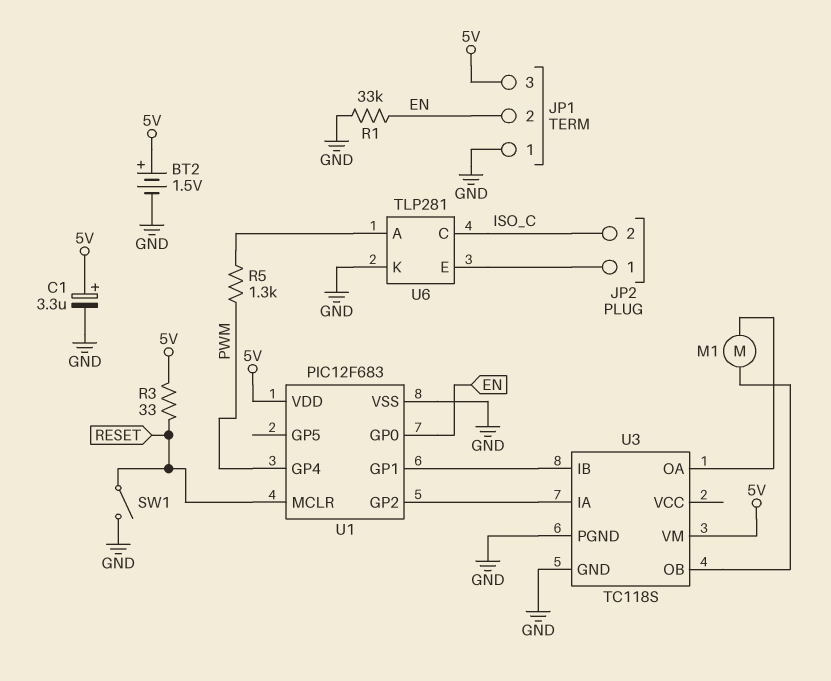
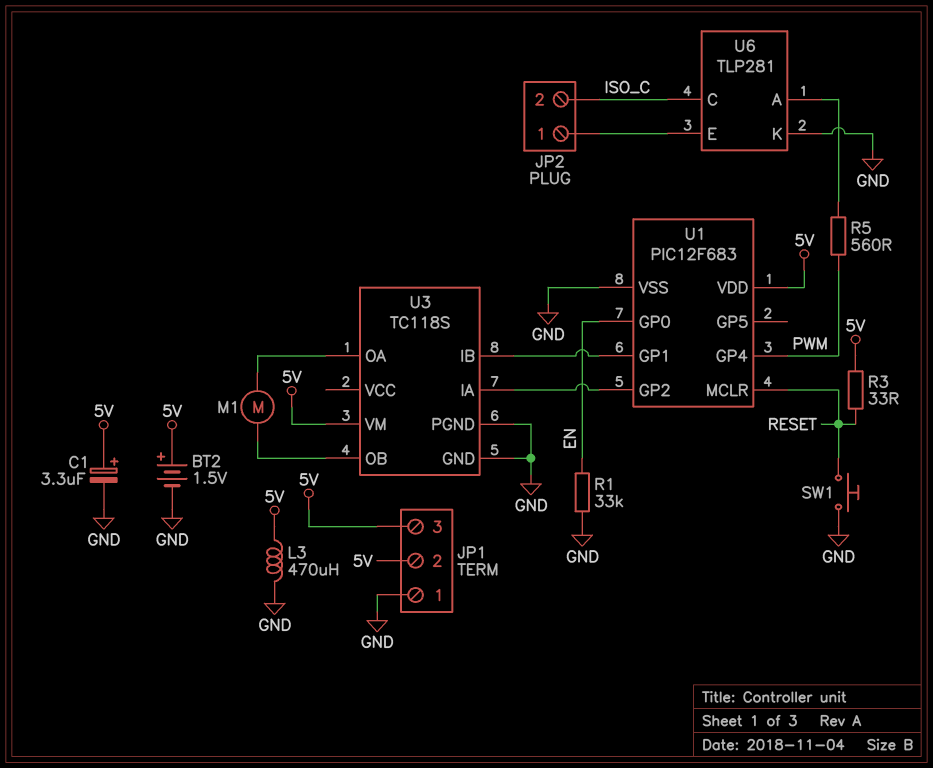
JP1 pin 2: EN -> 5V
L3: none -> 470uH (5V, GND)
R5: 1.3k (PWM, U6/A) -> 560 (PWM, U6/A)
SW1: switch (GND, RESET) -> button (GND, RESET)

